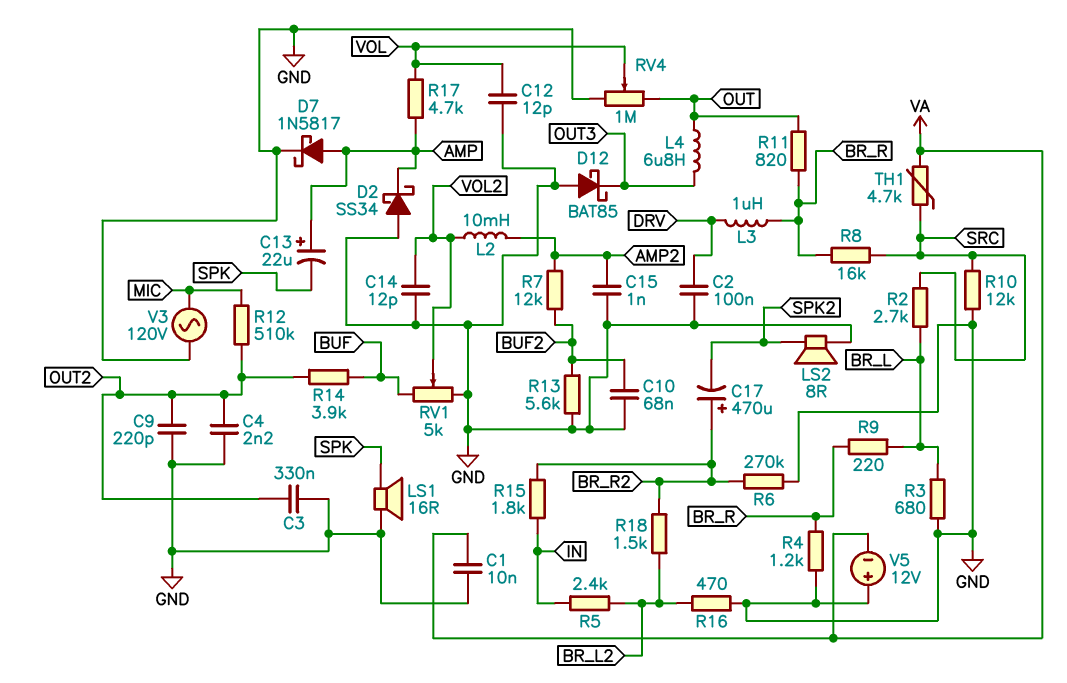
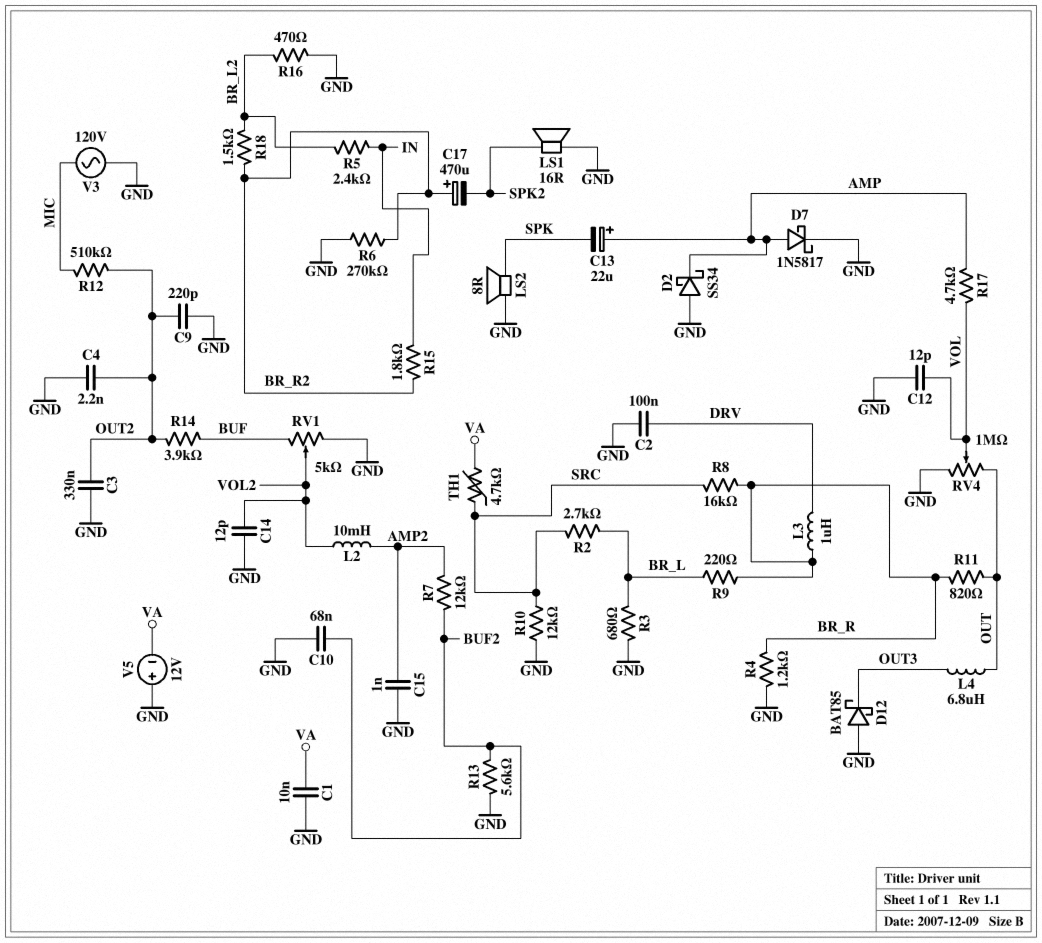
LS1: speaker 16R (GND, SPK) -> speaker 16R (GND, SPK2)
LS2: speaker 8R (GND, SPK2) -> speaker 8R (GND, SPK)

